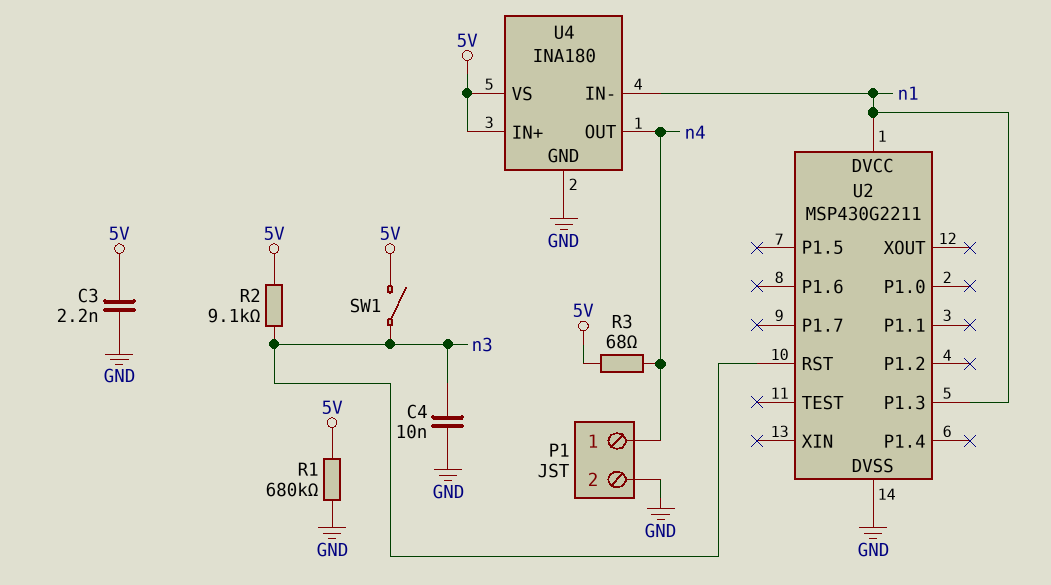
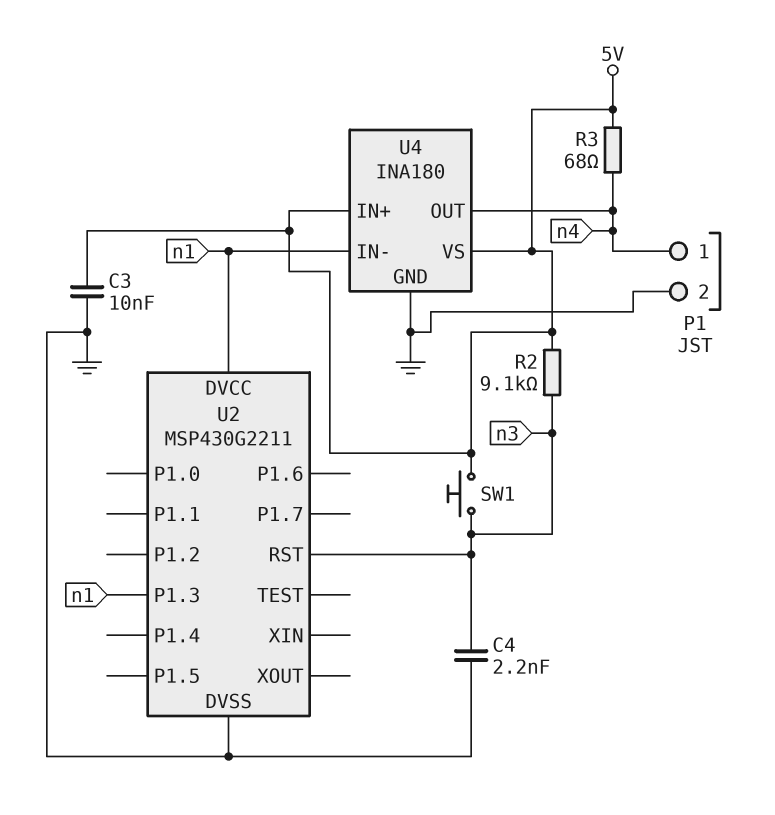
C3: 2.2nF (5V, GND) -> 10nF (5V, GND)
C4: 10nF (GND, n3) -> 2.2nF (GND, n3)
R1: 680k (5V, GND) -> none
SW1: switch (5V, n3) -> button (5V, n3)

